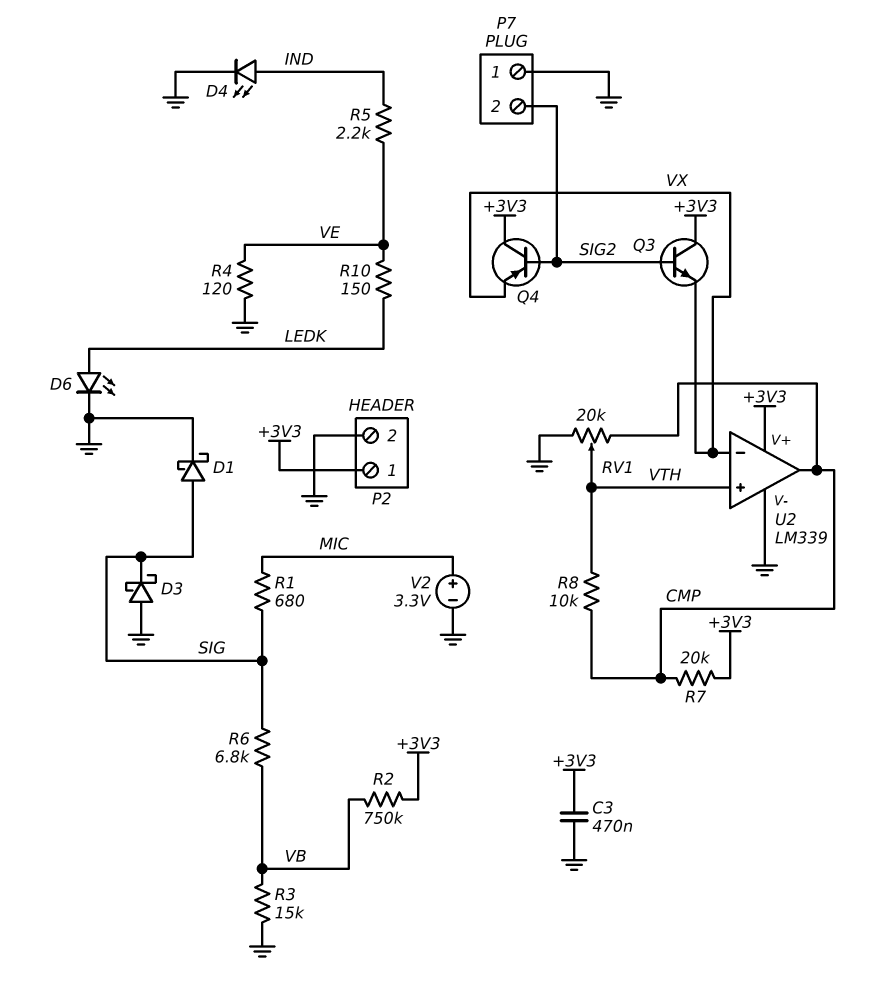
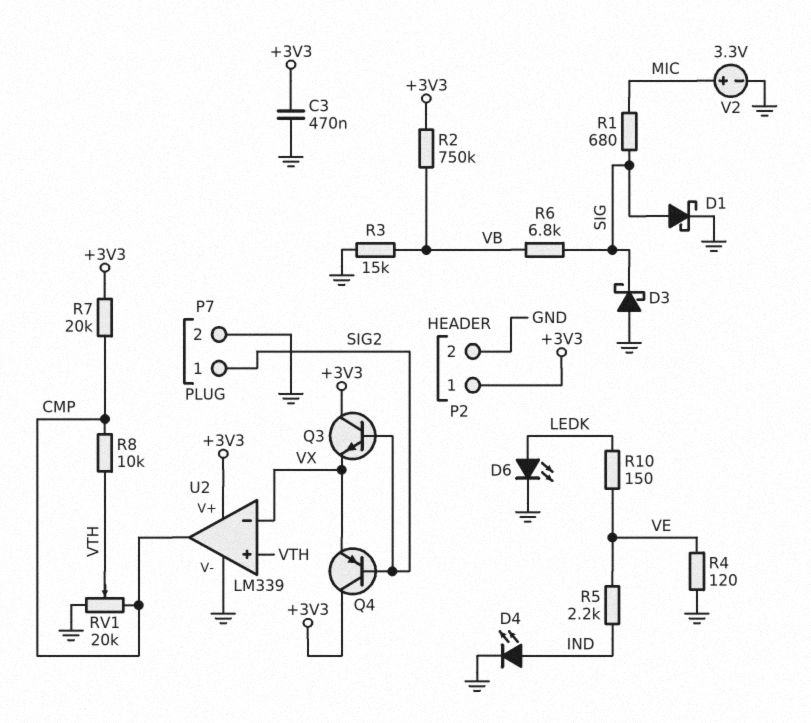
P7 pin 1: GND -> SIG2
P7 pin 2: SIG2 -> GND

